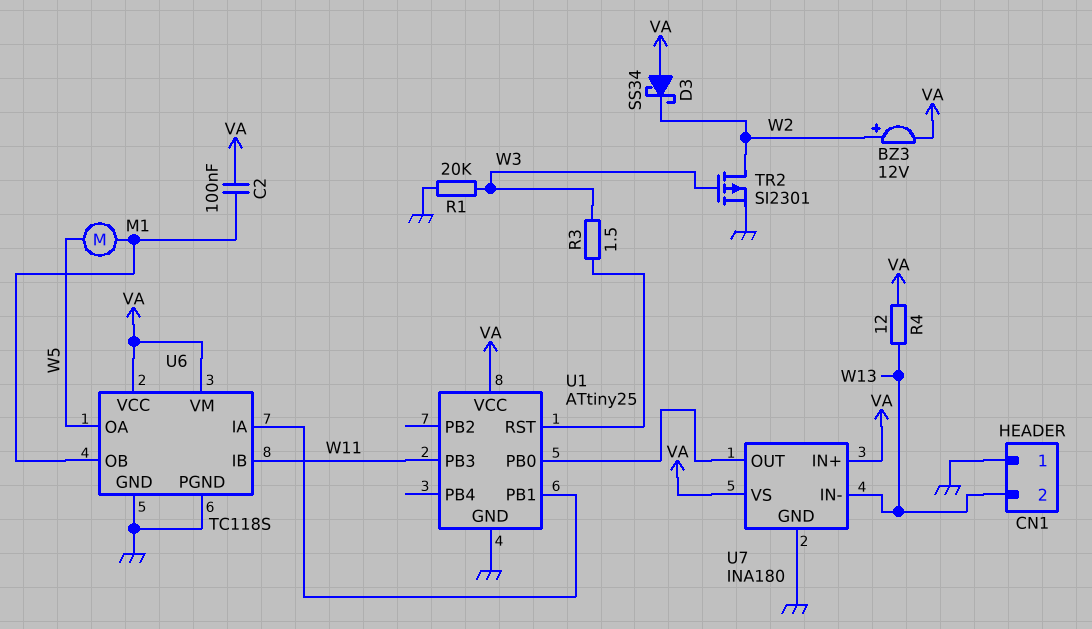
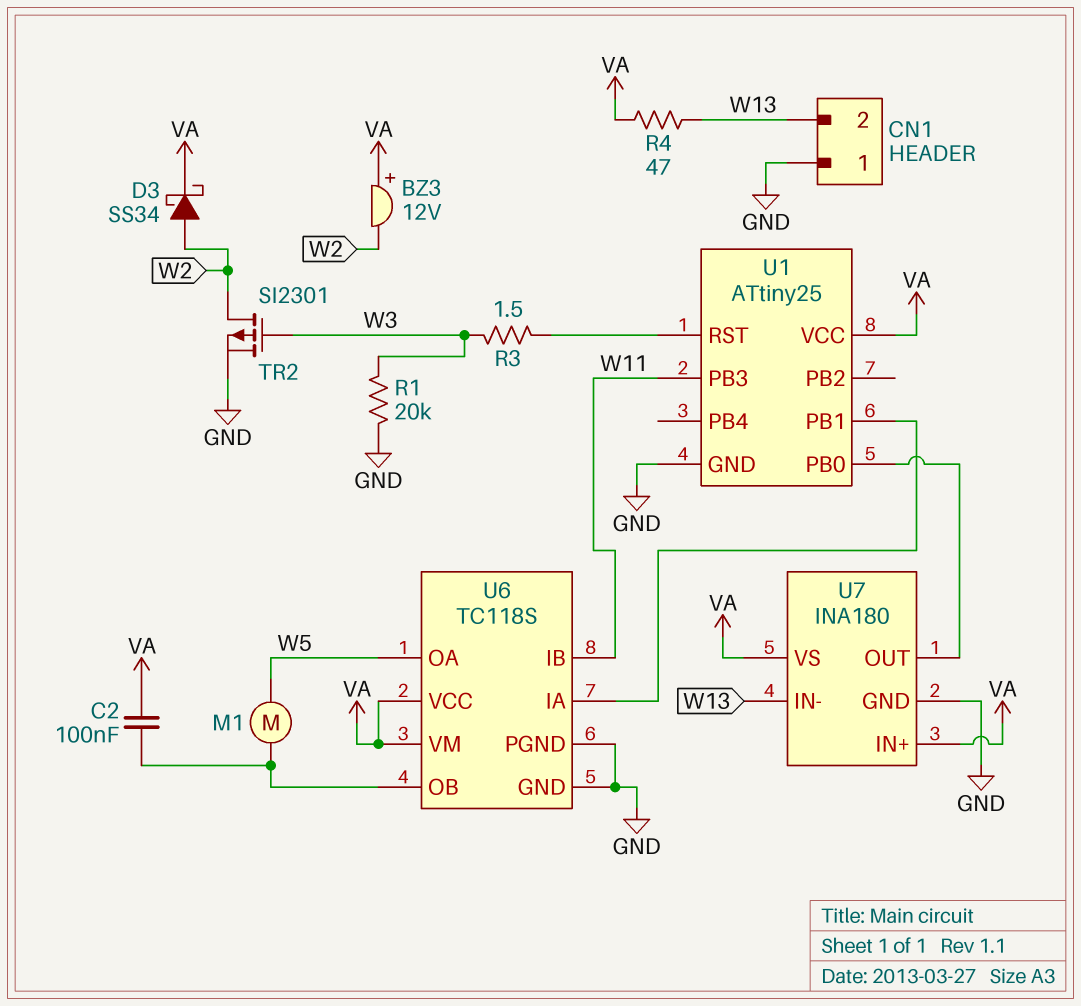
BZ3: buzzer 12V (plus W2, minus VA) -> buzzer 12V (plus VA, minus W2)
D3: schottky SS34 (A VA, K W2) -> schottky SS34 (A W2, K VA)
R4: 12 (VA, W13) -> 47 (VA, W13)

